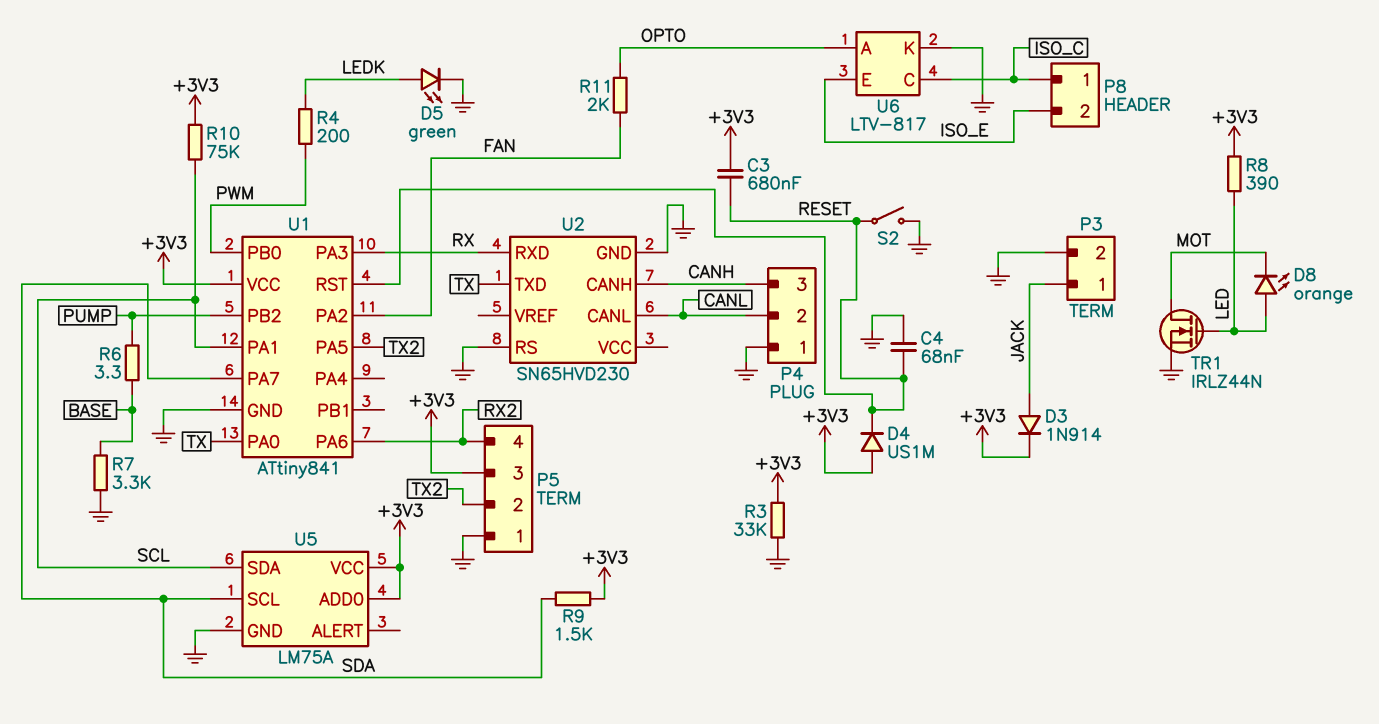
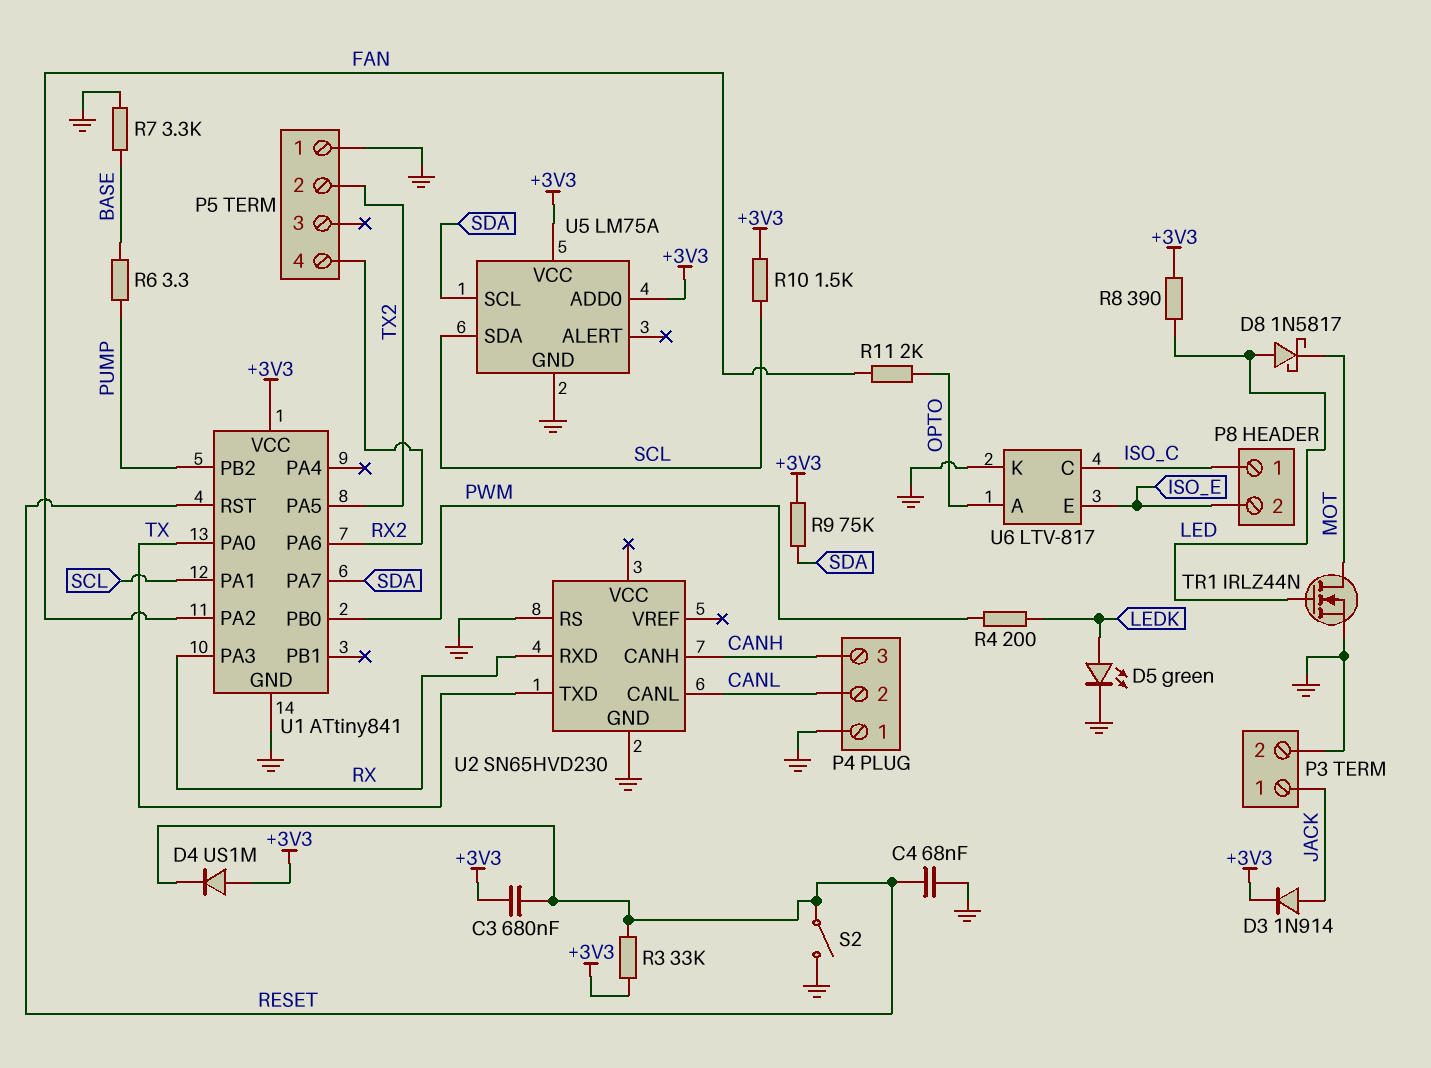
D8: LED orange (A LED, K MOT) -> schottky 1N5817 (A LED, K MOT)
P5 pin 3: +3V3 -> none
R3: 33k (+3V3, GND) -> 33k (+3V3, RESET)
R9: 1.5k (+3V3, SDA) -> 75k (+3V3, SDA)
R10: 75k (+3V3, SCL) -> 1.5k (+3V3, SCL)

